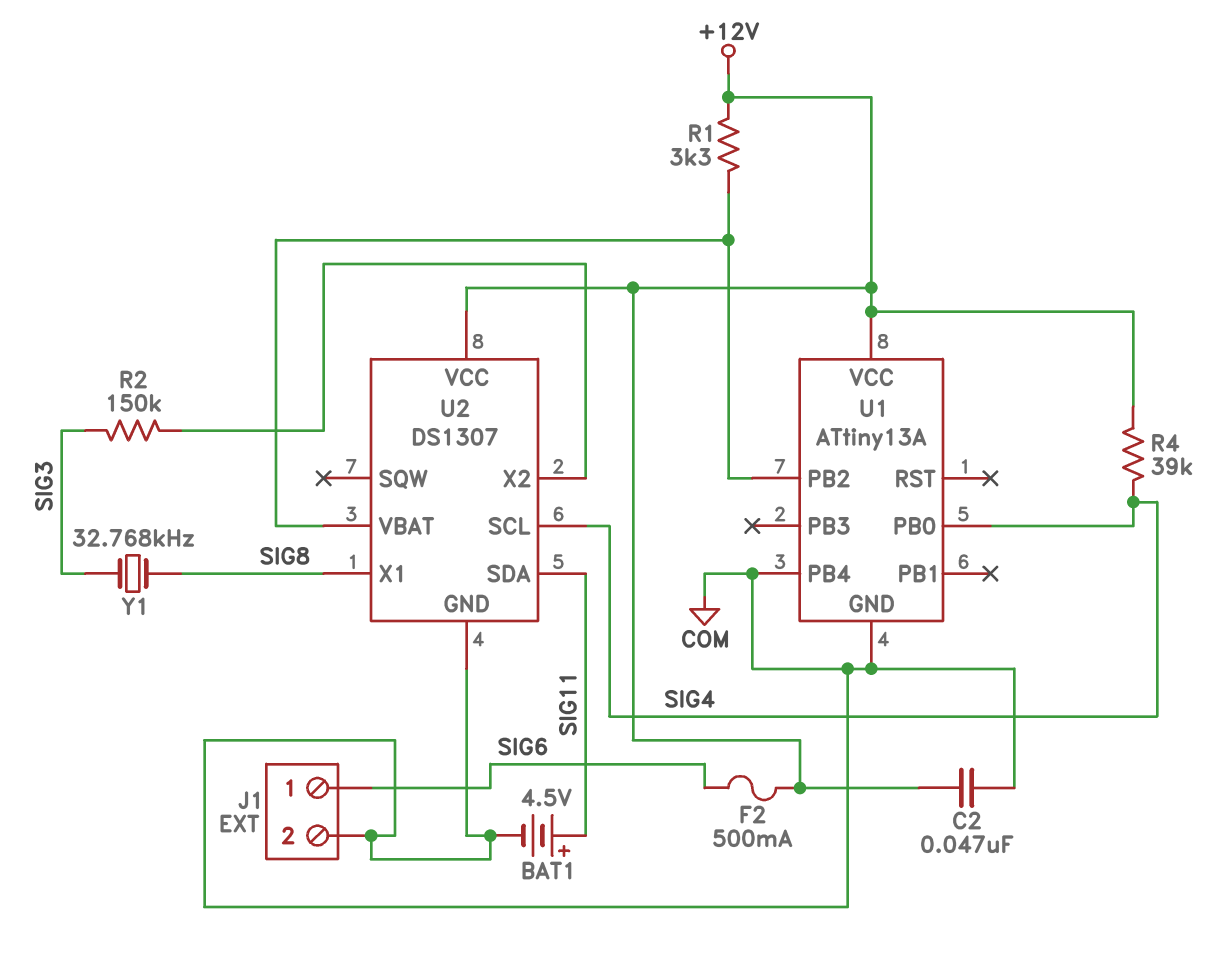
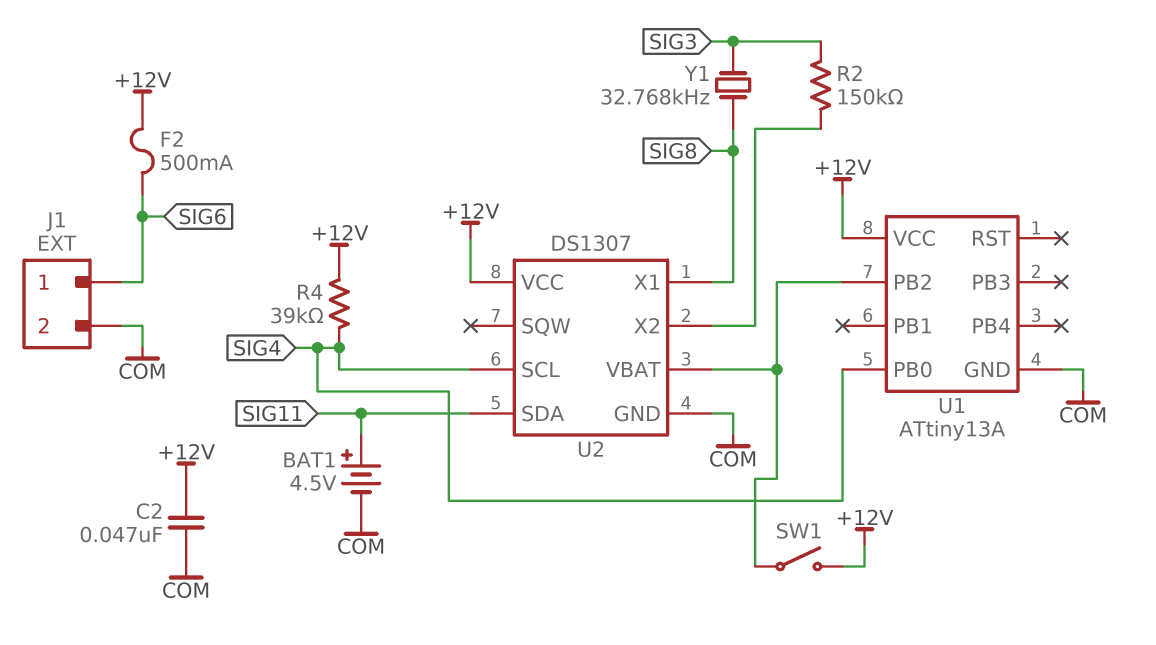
R1: 3.3k (+12V, U1/PB2) -> none
SW1: none -> switch (+12V, U1/PB2)
U1 pin PB4: COM -> none

